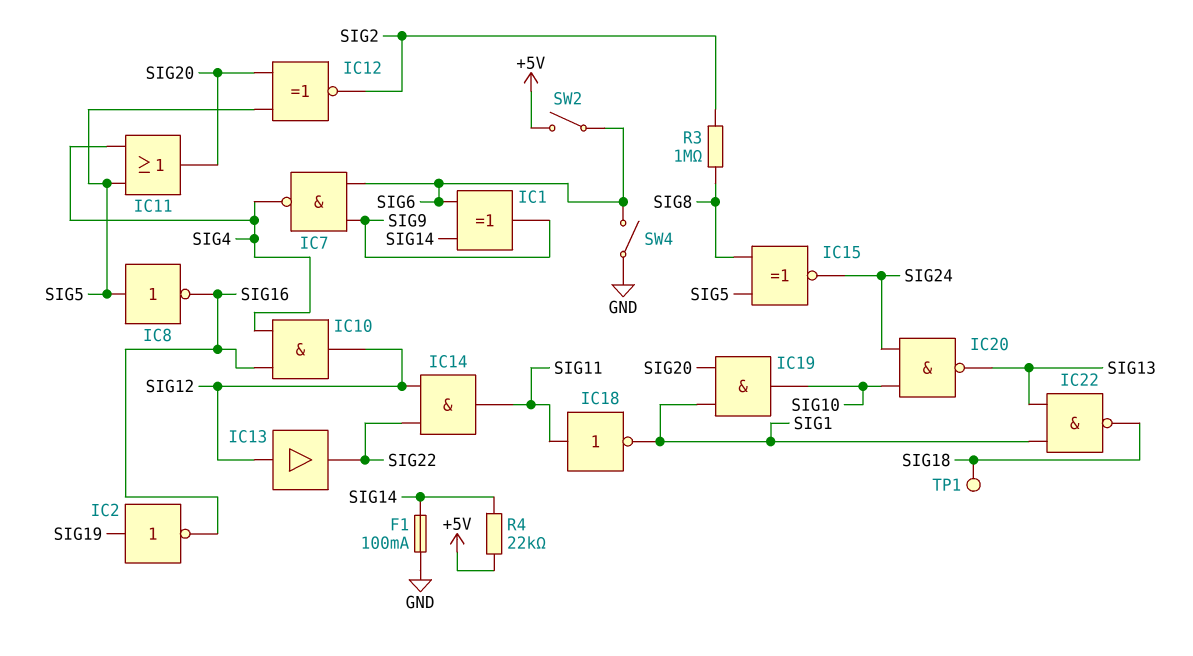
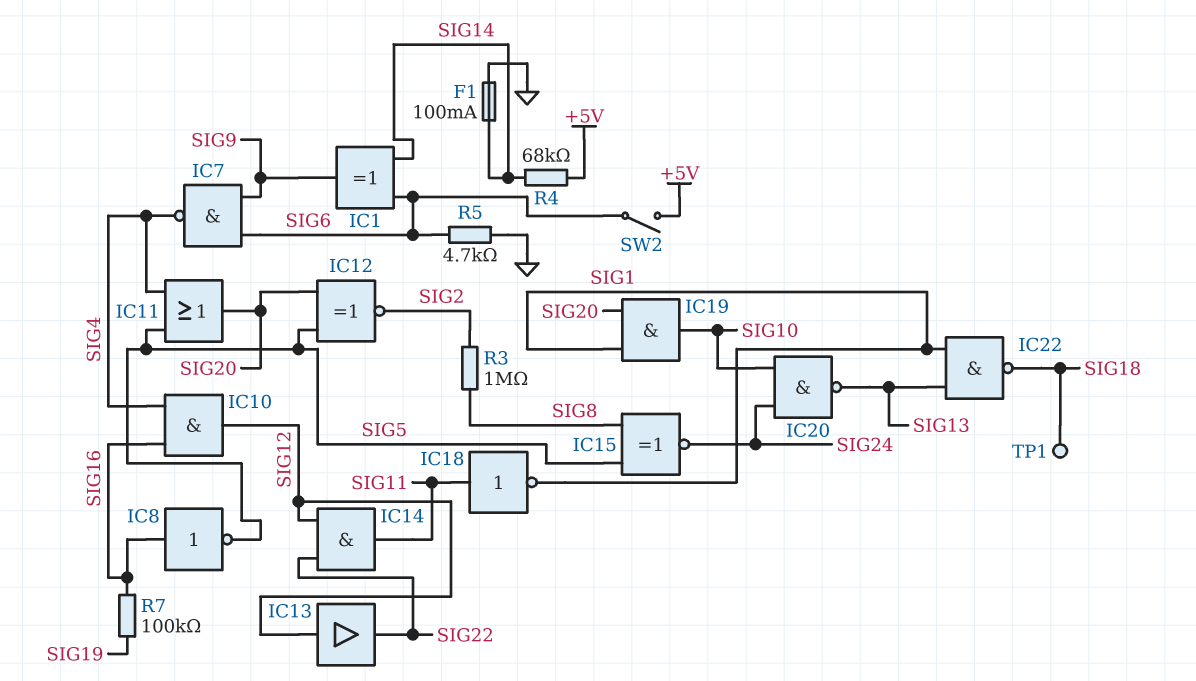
IC2: NOT (in SIG19, out SIG16) -> none
IC8: NOT (in SIG5, out SIG16) -> NOT (in SIG16, out SIG5)
R4: 22k (+5V, SIG14) -> 68k (+5V, SIG14)
R5: none -> 4.7k (GND, SIG6)
R7: none -> 100k (SIG16, SIG19)
SW4: switch (GND, SIG6) -> none

